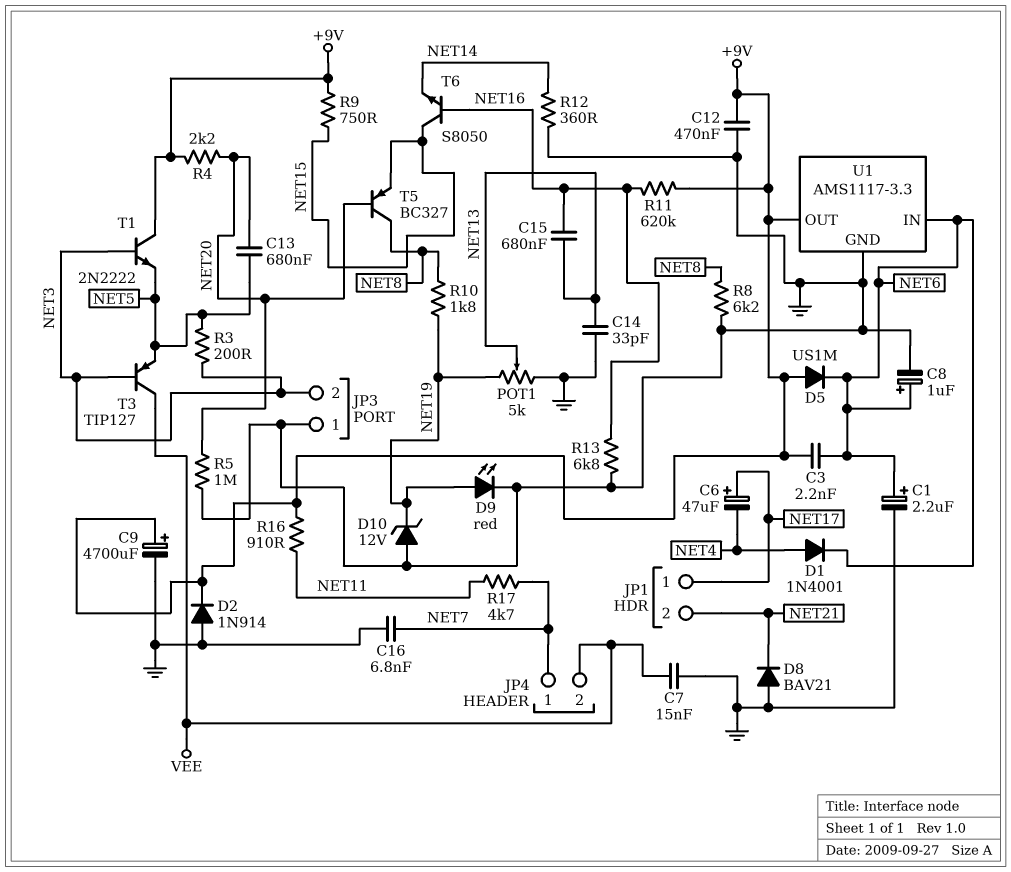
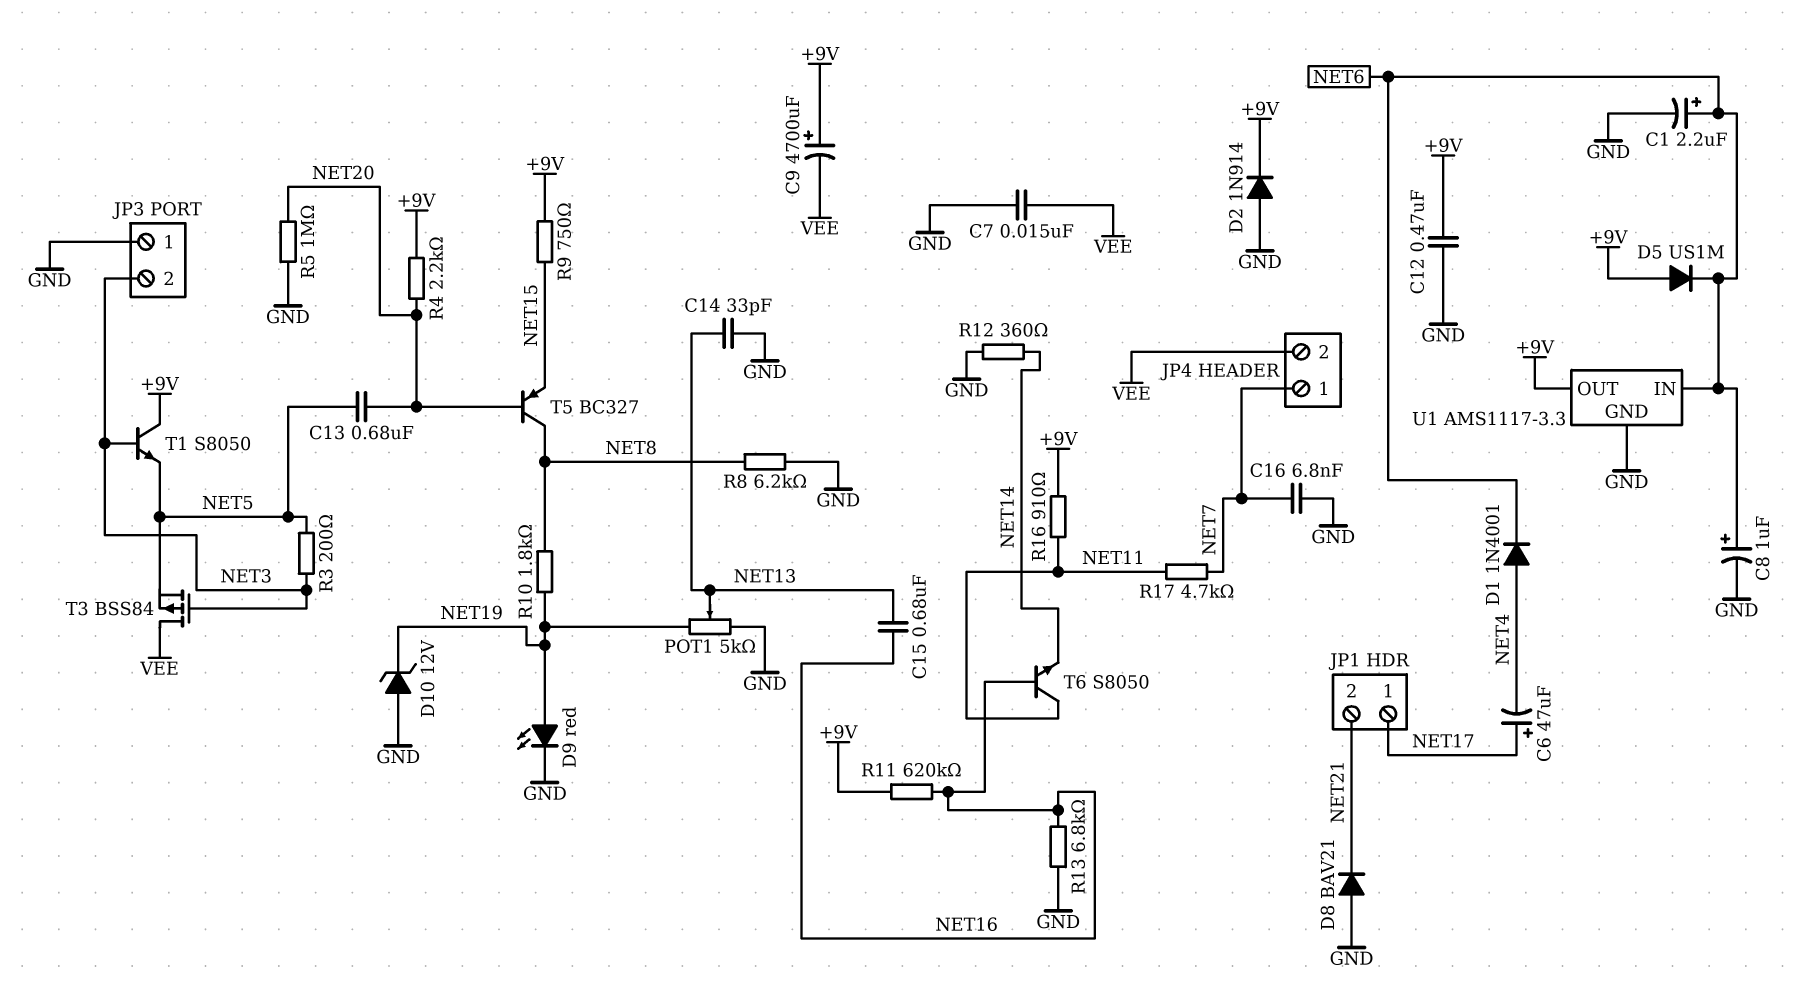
C3: 2.2nF (+9V, NET6) -> none
C9: 4700uF (plus +9V, minus GND) -> 4700uF (plus +9V, minus VEE)
T1: NPN 2N2222 (B NET3, C +9V, E NET5) -> NPN S8050 (B NET3, C +9V, E NET5)
T3: PNP TIP127 (B NET3, C VEE, E NET5) -> PMOS BSS84 (G NET3, D VEE, S NET5)
T6: NPN S8050 (B NET16, C NET15, E NET14) -> NPN S8050 (B NET16, C NET11, E NET14)

